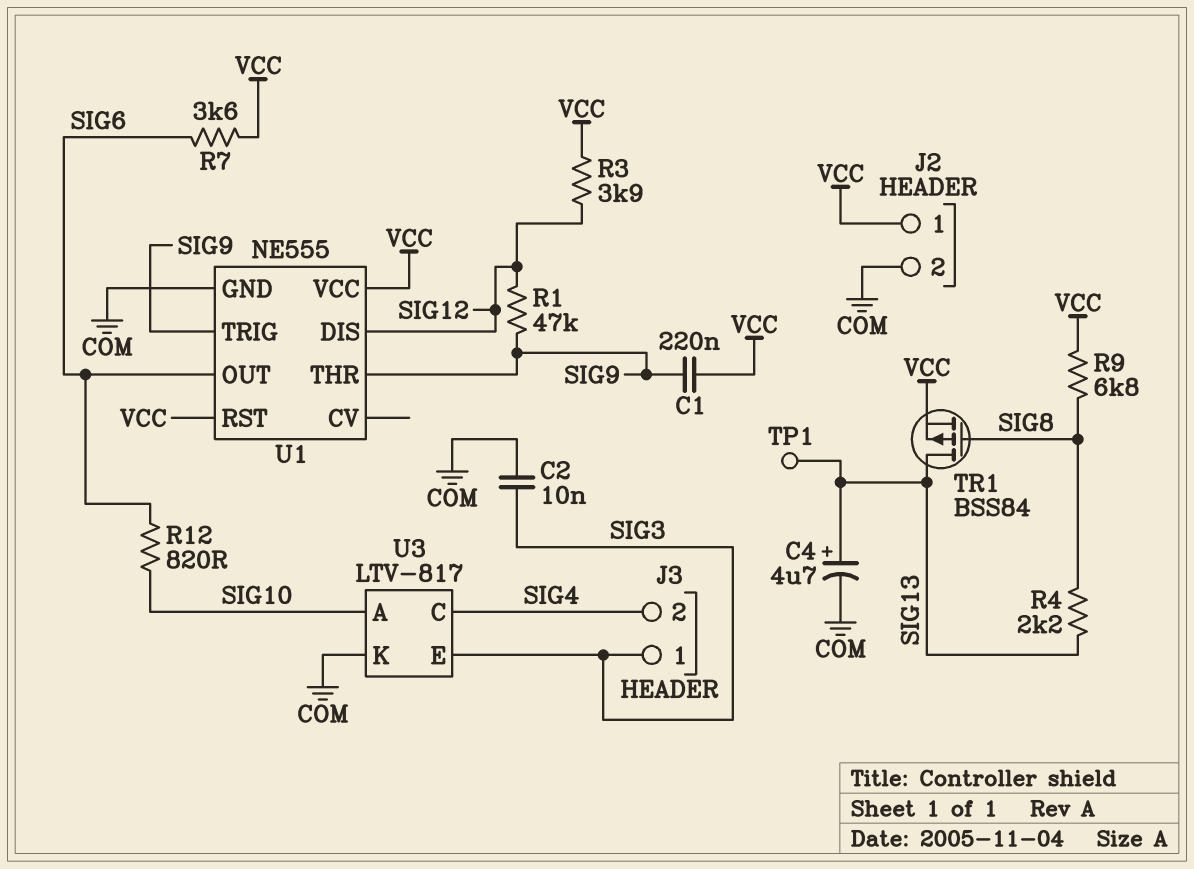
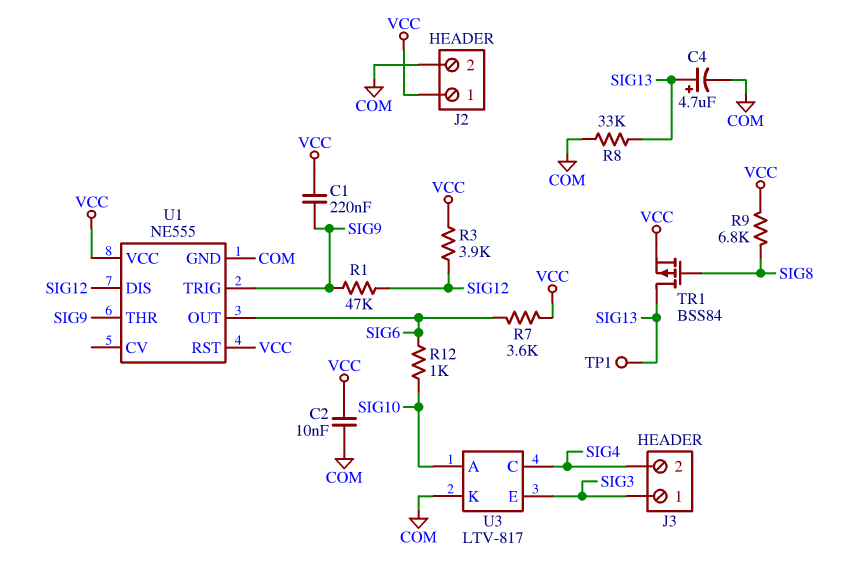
C2: 10nF (COM, SIG3) -> 10nF (COM, VCC)
R4: 2.2k (SIG8, SIG13) -> none
R8: none -> 33k (COM, SIG13)
R12: 820 (SIG6, SIG10) -> 1k (SIG6, SIG10)

